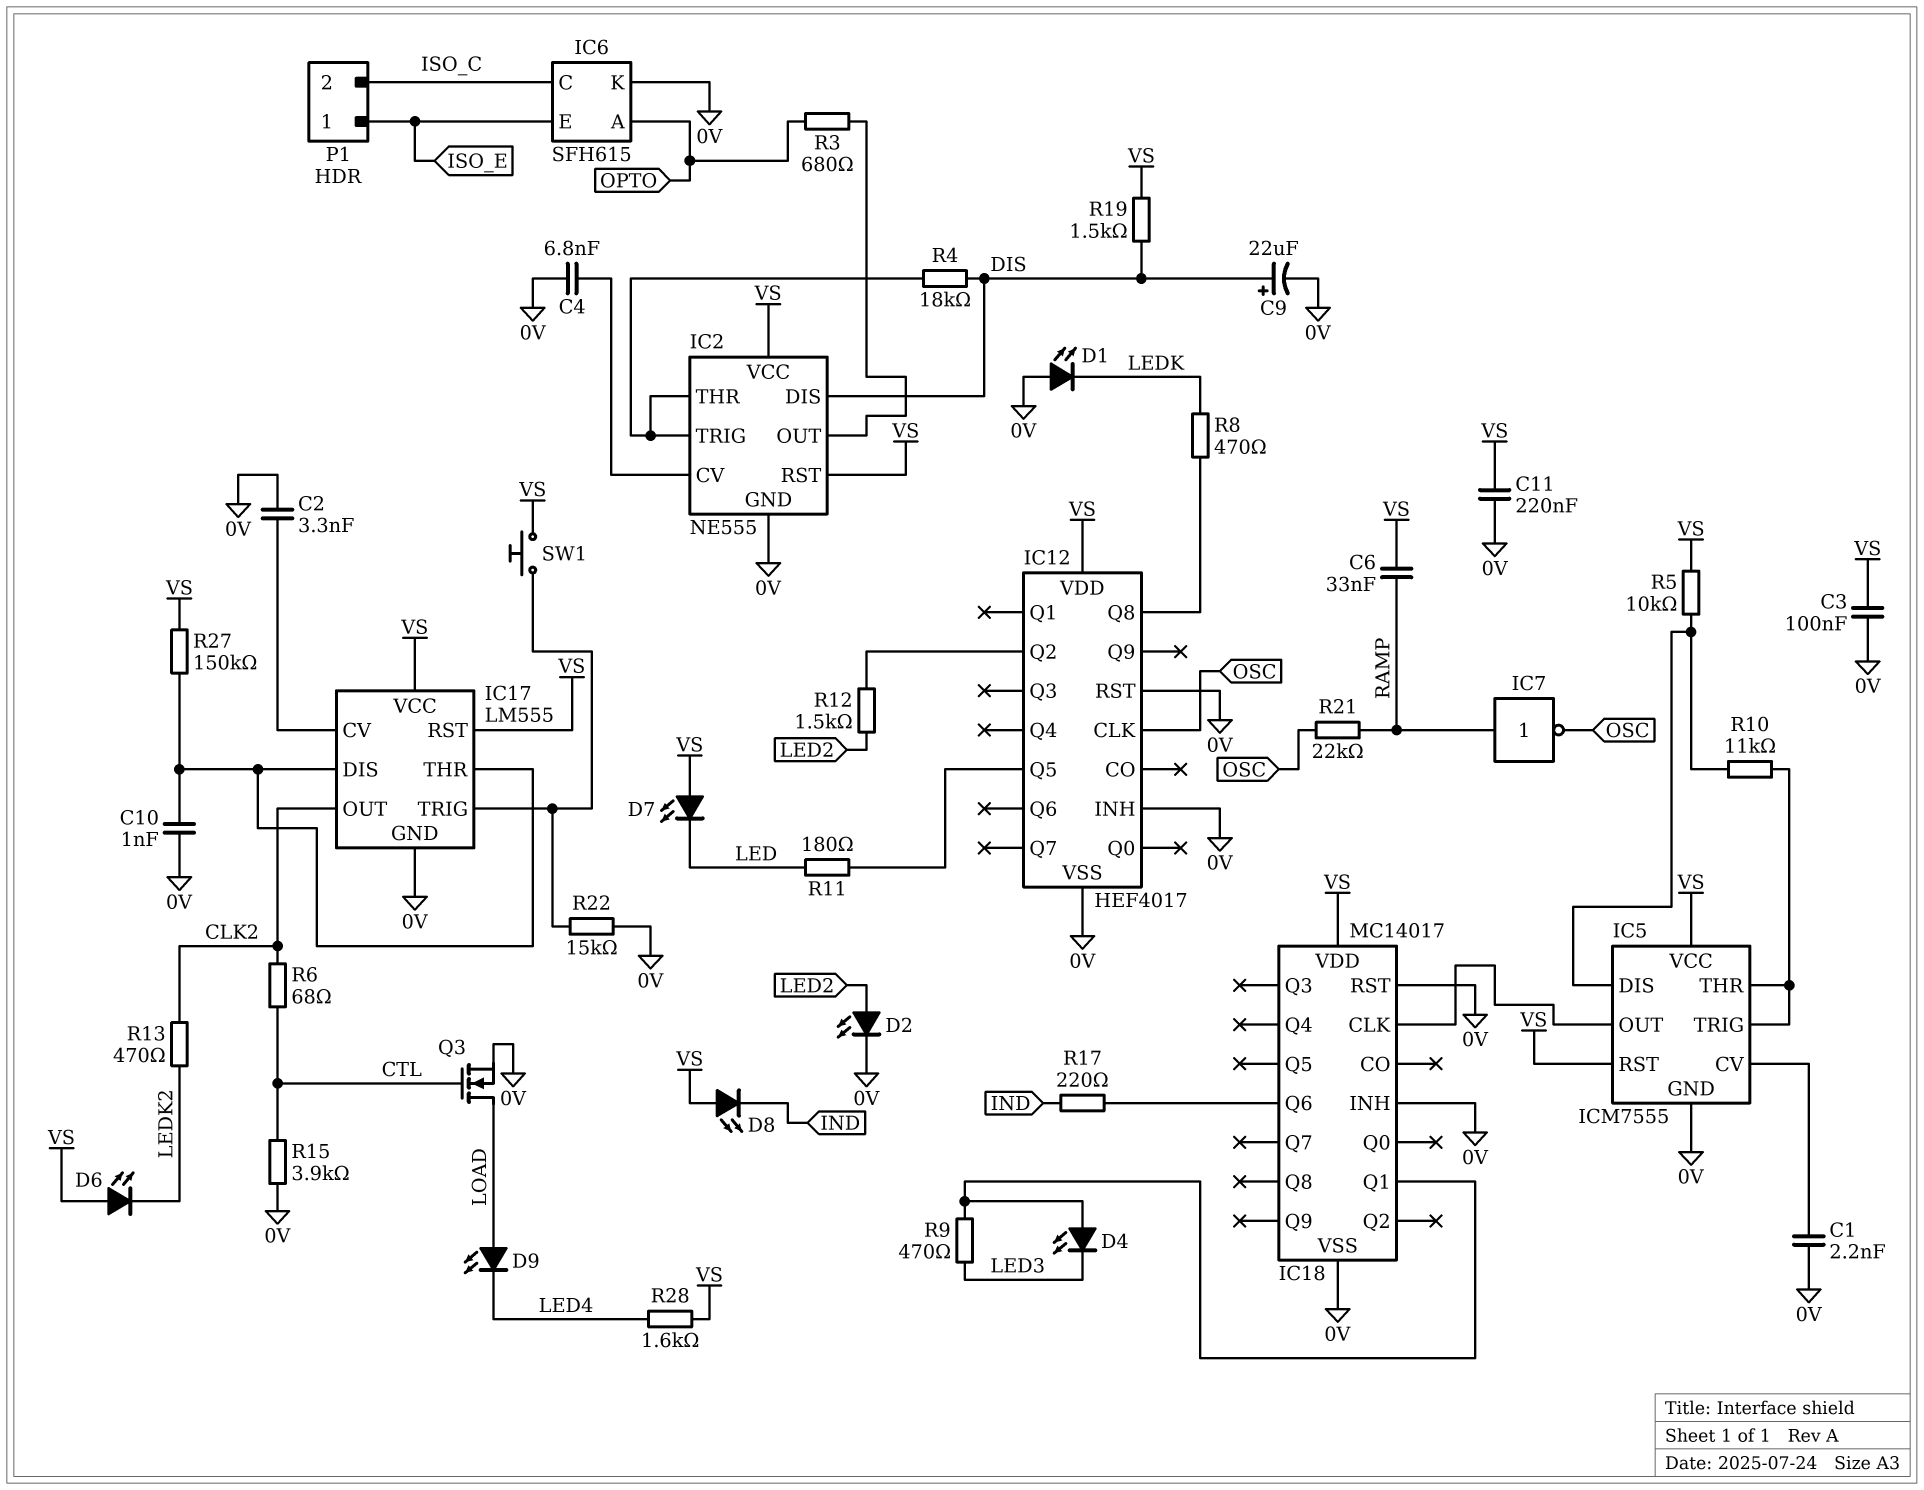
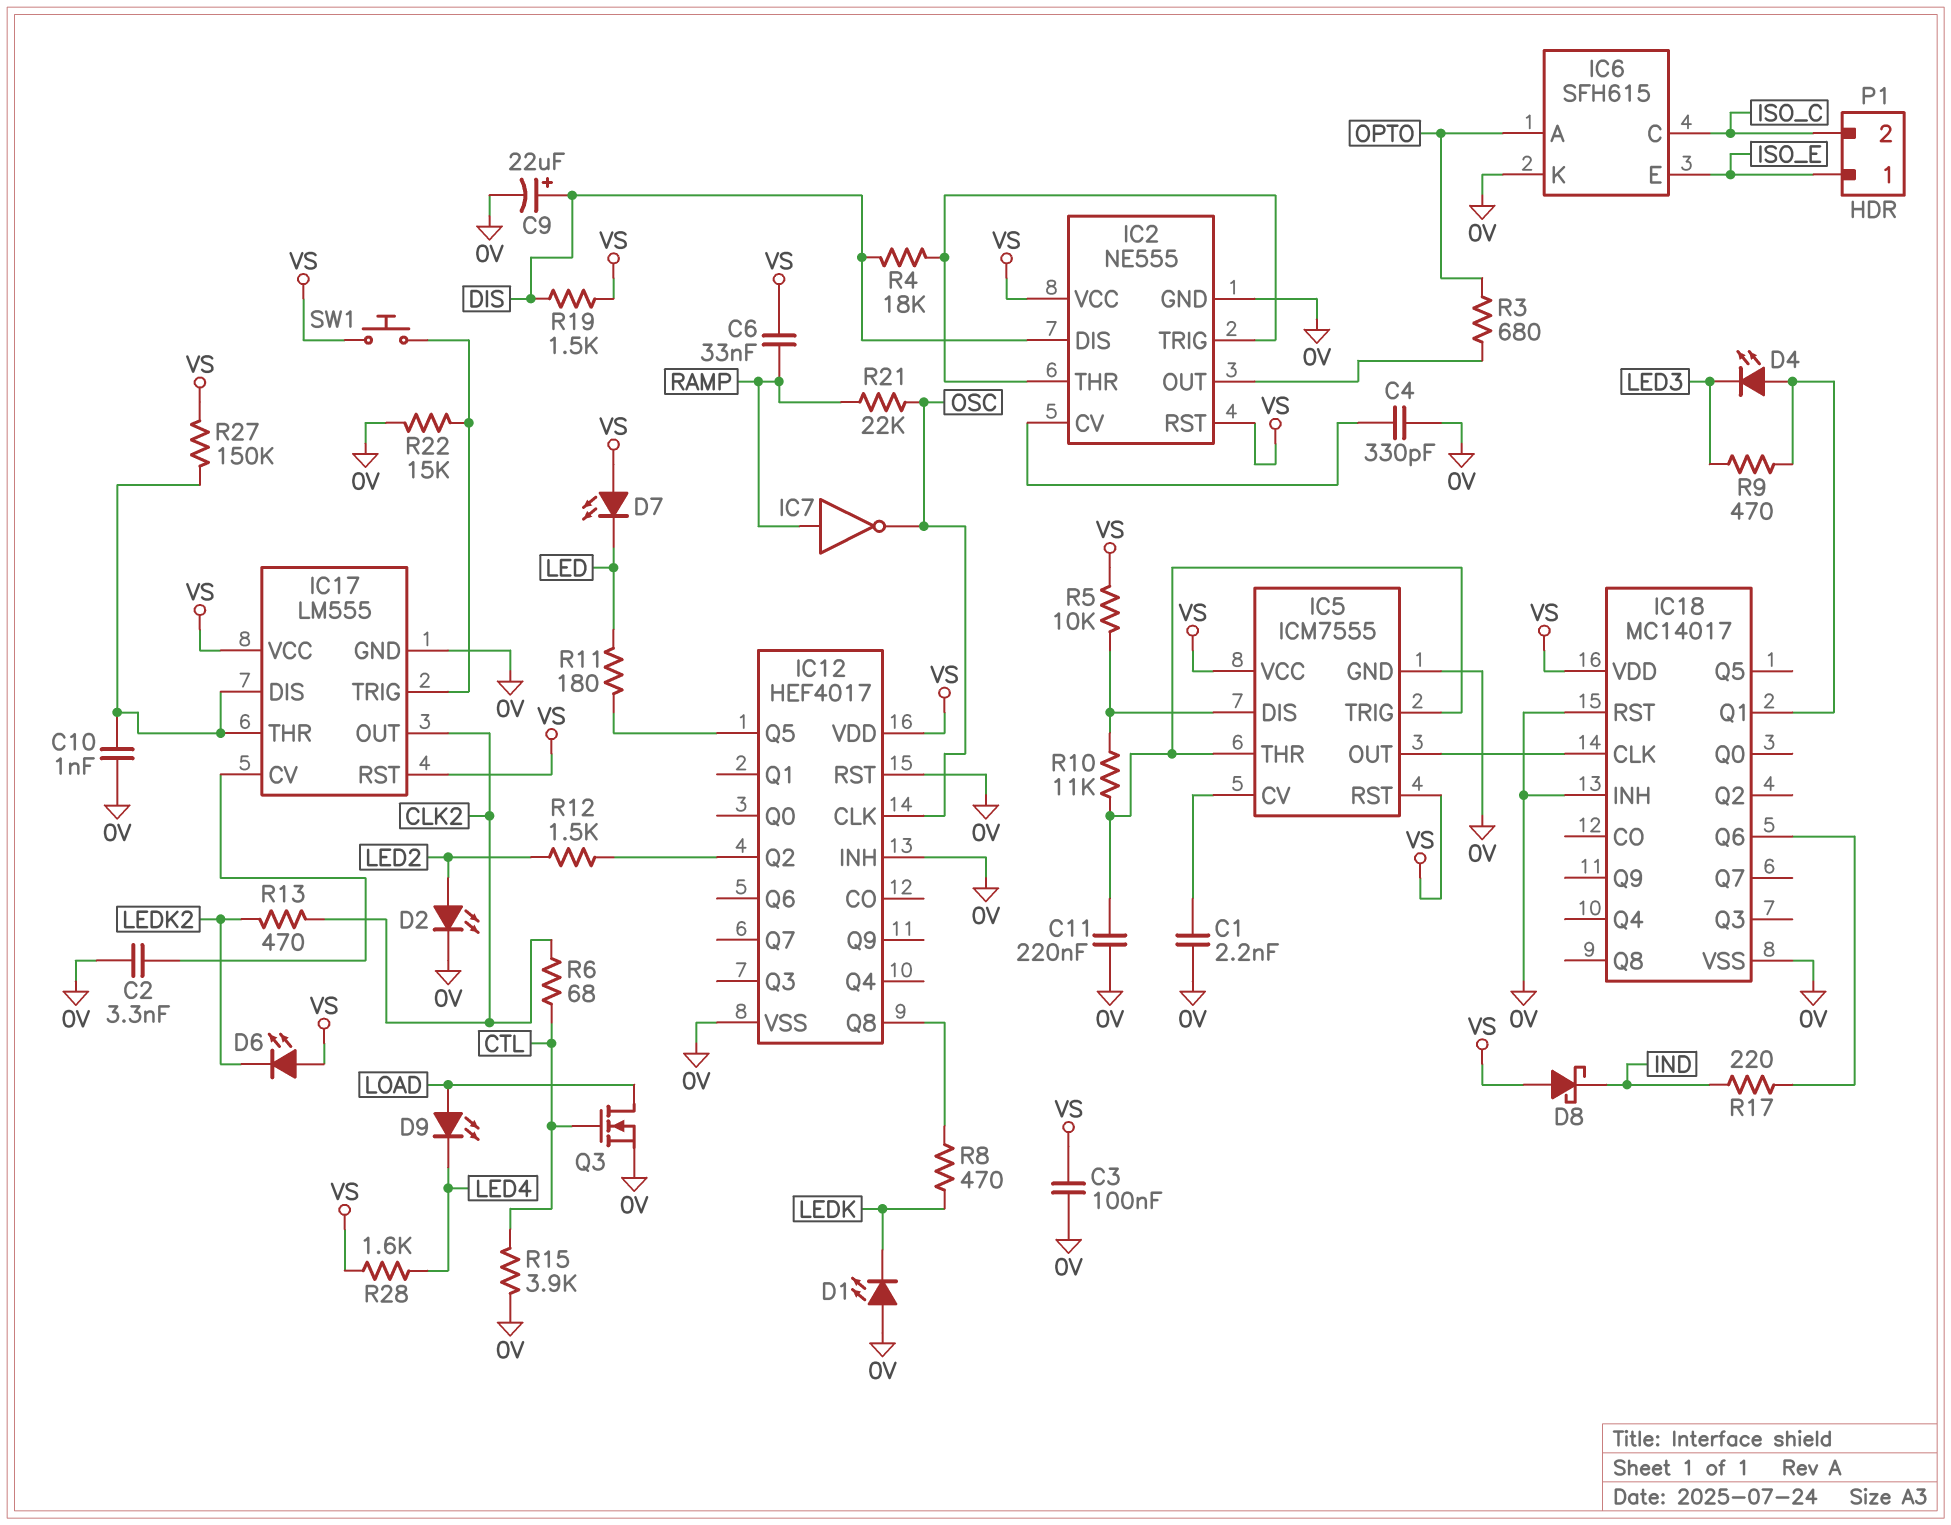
C4: 6.8nF (0V, IC2/CV) -> 330pF (0V, IC2/CV)
C11: 220nF (0V, VS) -> 220nF (0V, IC5/THR)
D8: LED (A VS, K IND) -> schottky (A VS, K IND)

